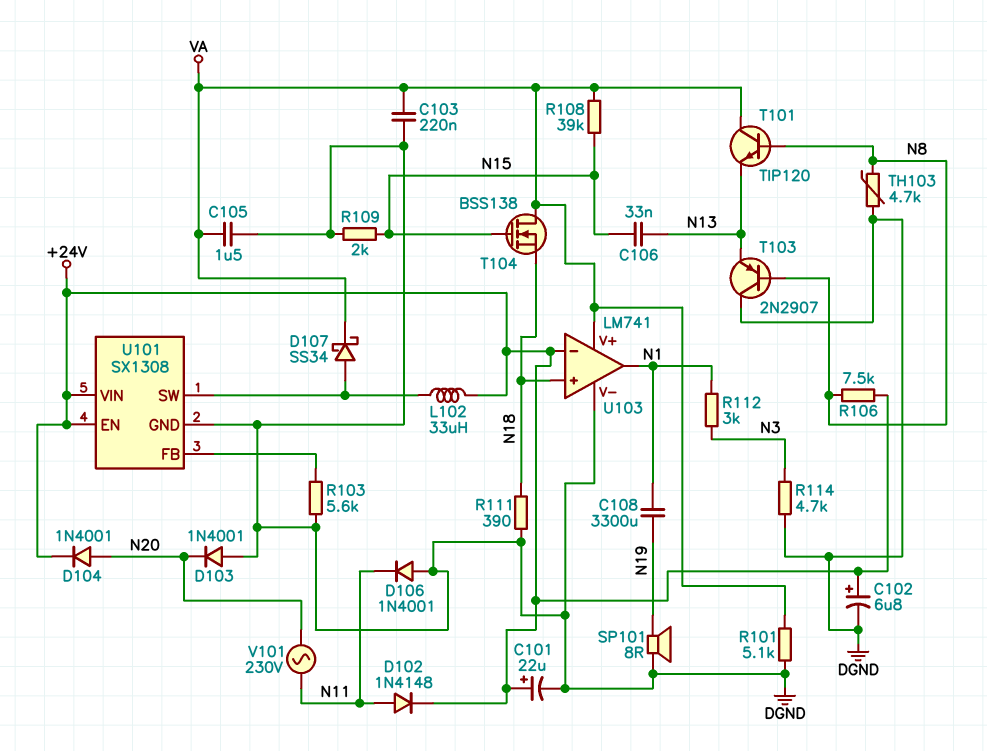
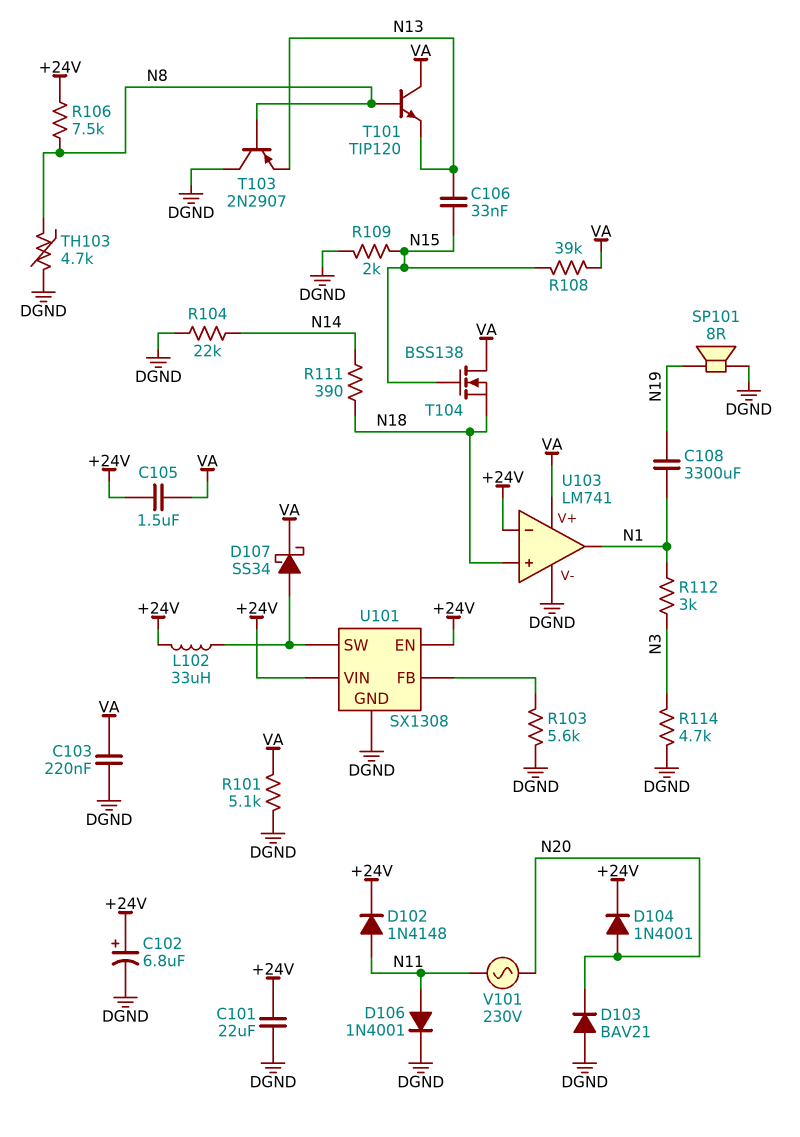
C101: 22uF (plus +24V, minus DGND) -> 22uF (+24V, DGND)
C105: 1.5uF (DGND, VA) -> 1.5uF (+24V, VA)
D103: diode 1N4001 (A DGND, K N20) -> diode BAV21 (A DGND, K N20)
D106: diode 1N4001 (A DGND, K N11) -> diode 1N4001 (A N11, K DGND)
R104: none -> 22k (DGND, N14)
R111: 390 (DGND, N18) -> 390 (N14, N18)

